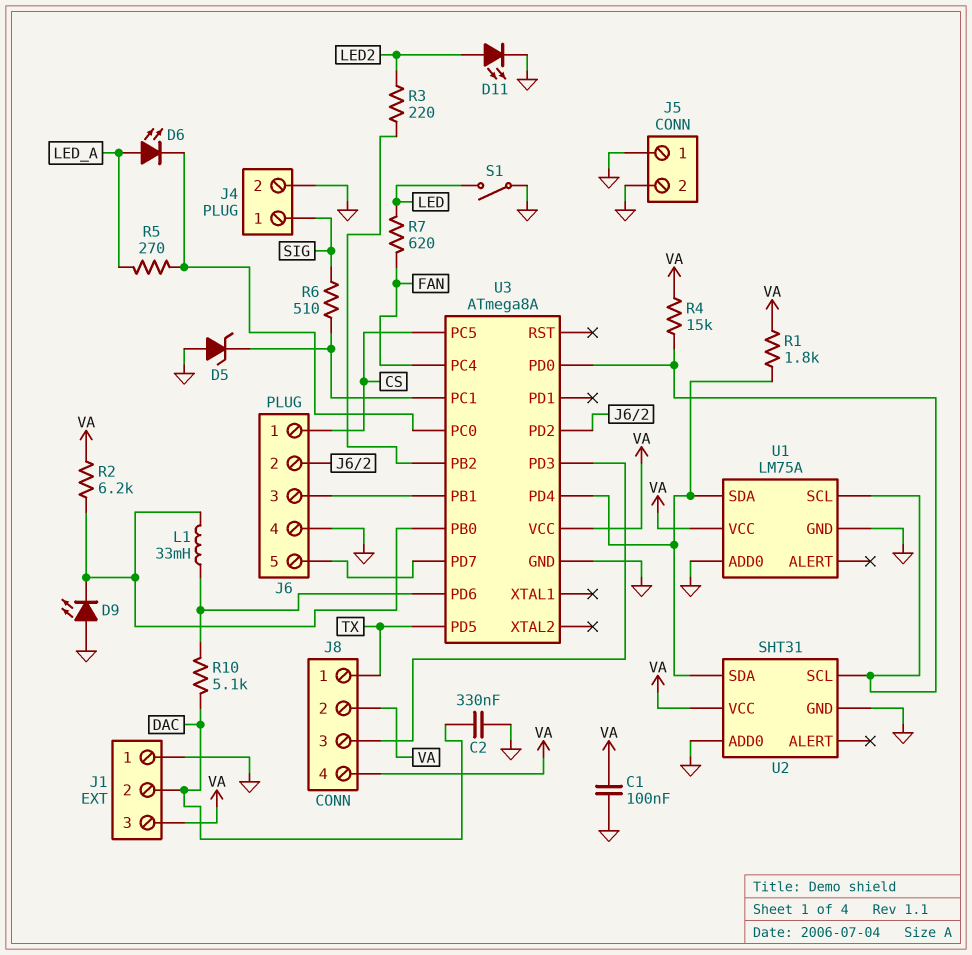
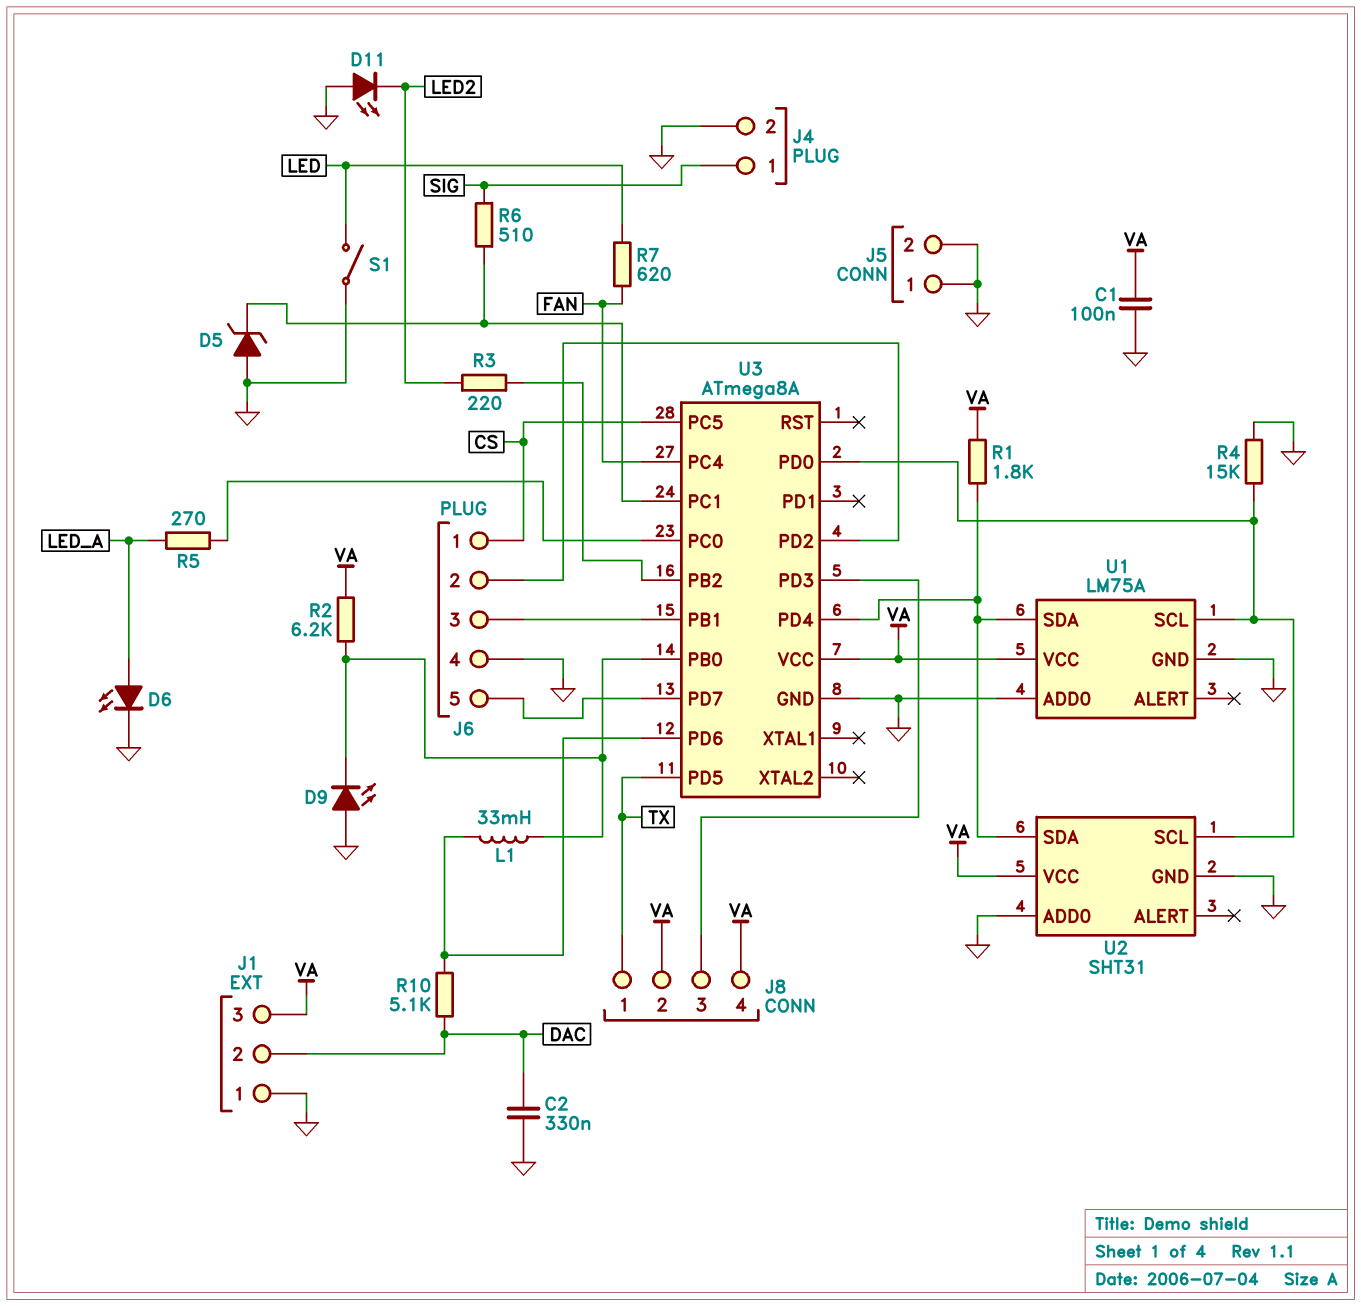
D6: LED (A LED_A, K U3/PC0) -> LED (A LED_A, K GND)
D11: LED (A LED2, K GND) -> LED (A GND, K LED2)
R4: 15k (U1/SCL, VA) -> 15k (GND, U1/SCL)

